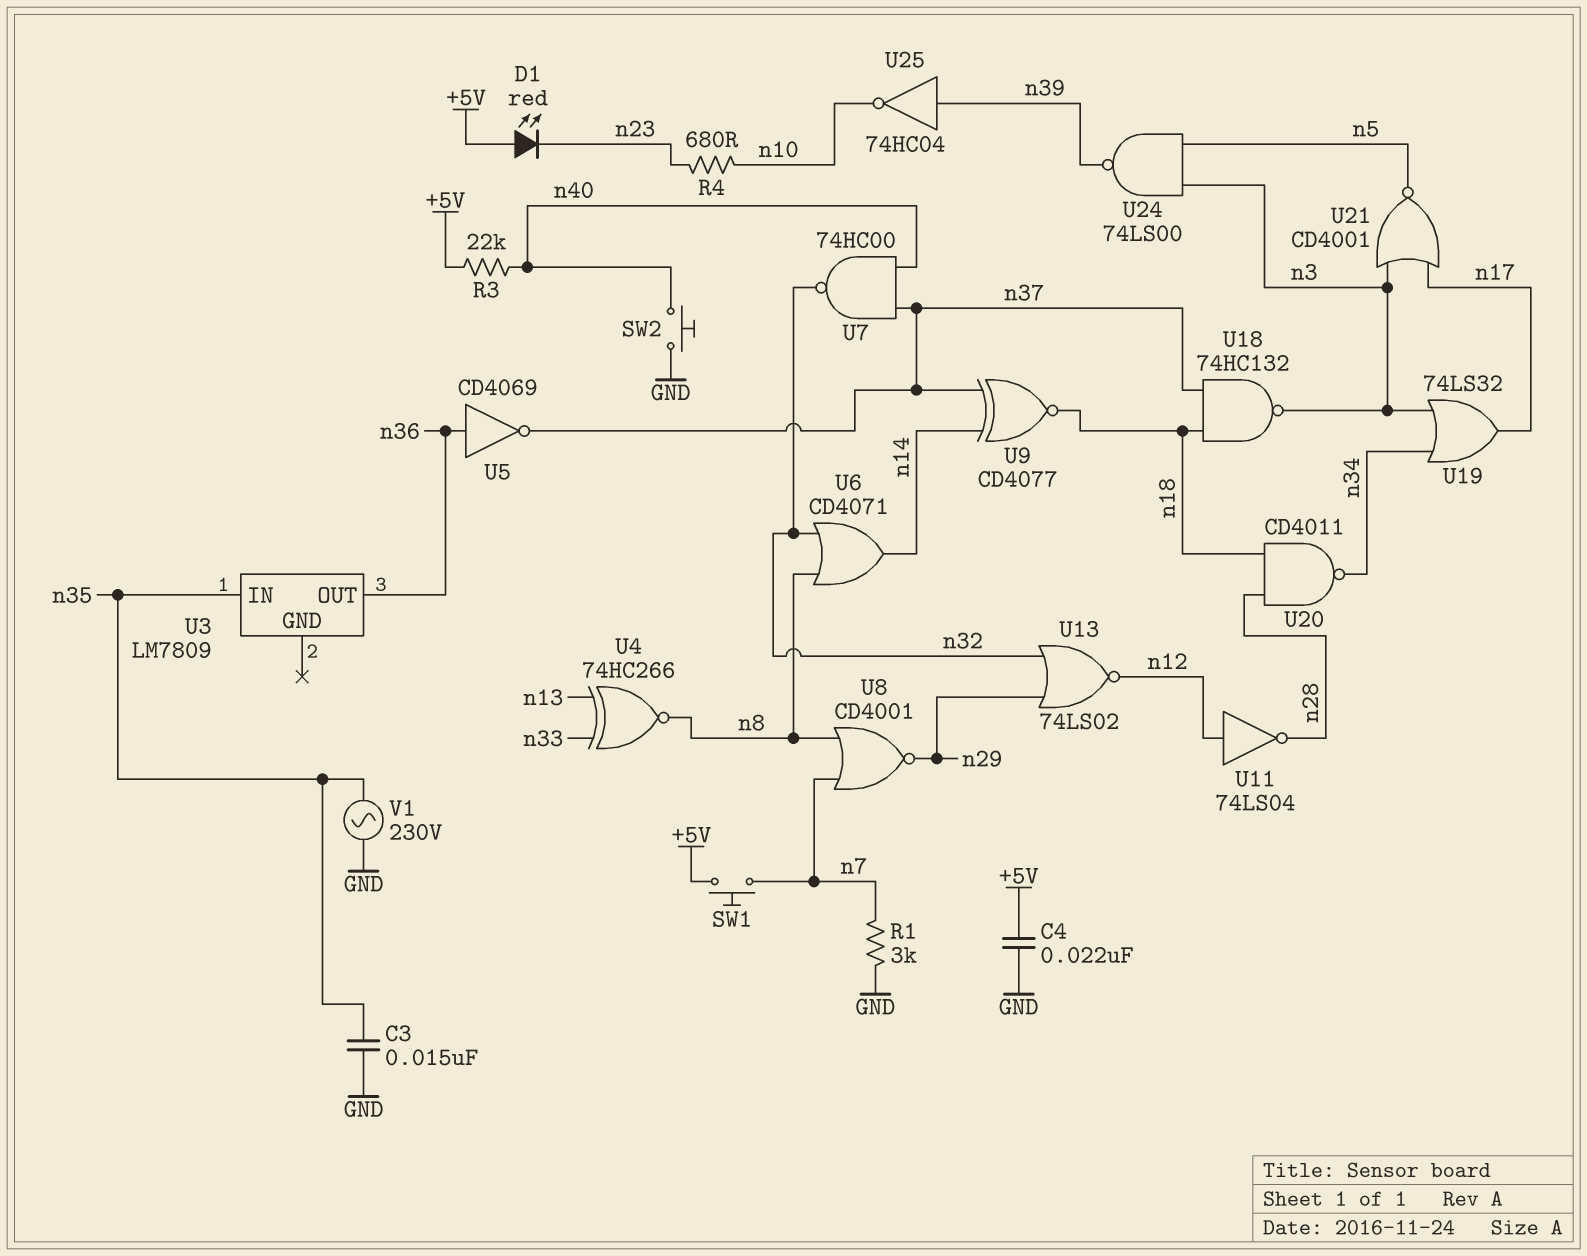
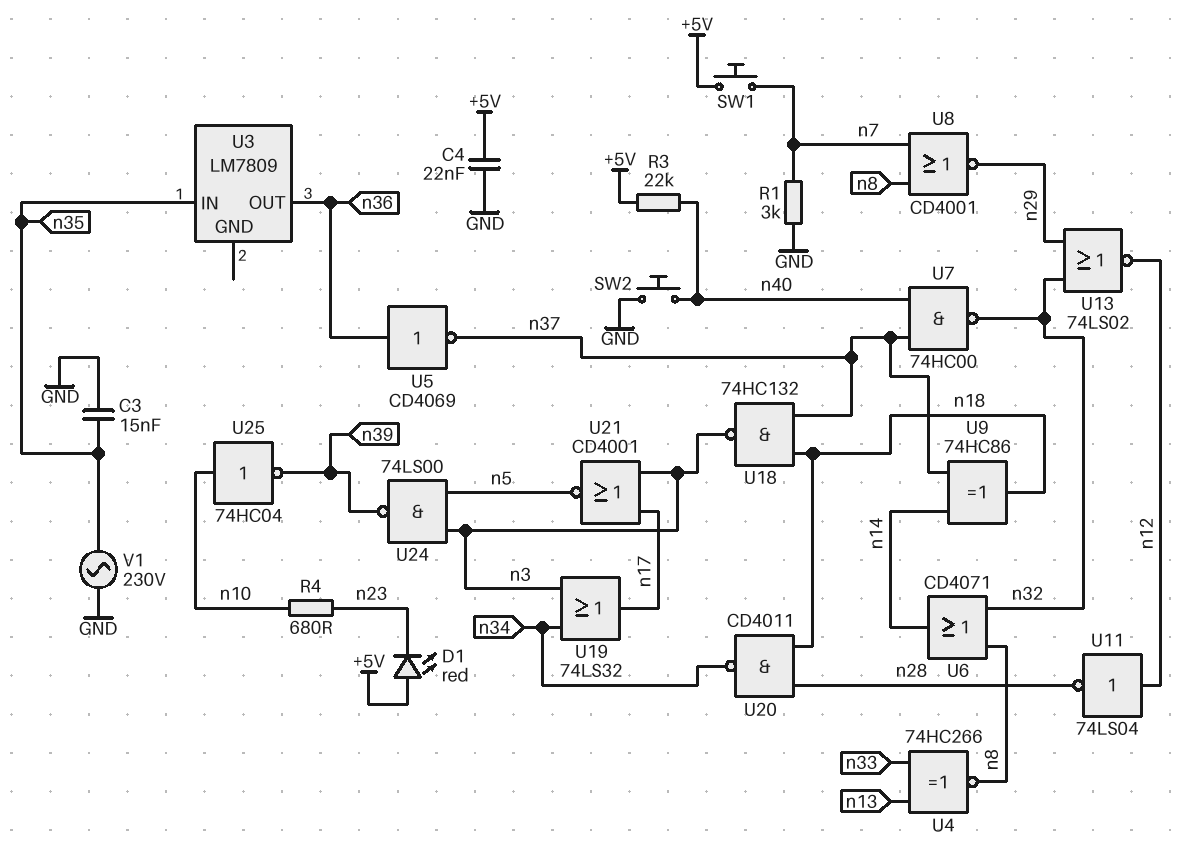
U9: XNOR CD4077 (in n14, in n37, out n18) -> XOR 74HC86 (in n14, in n37, out n18)
U25: NOT 74HC04 (in n39, out n10) -> NOT 74HC04 (in n10, out n39)

